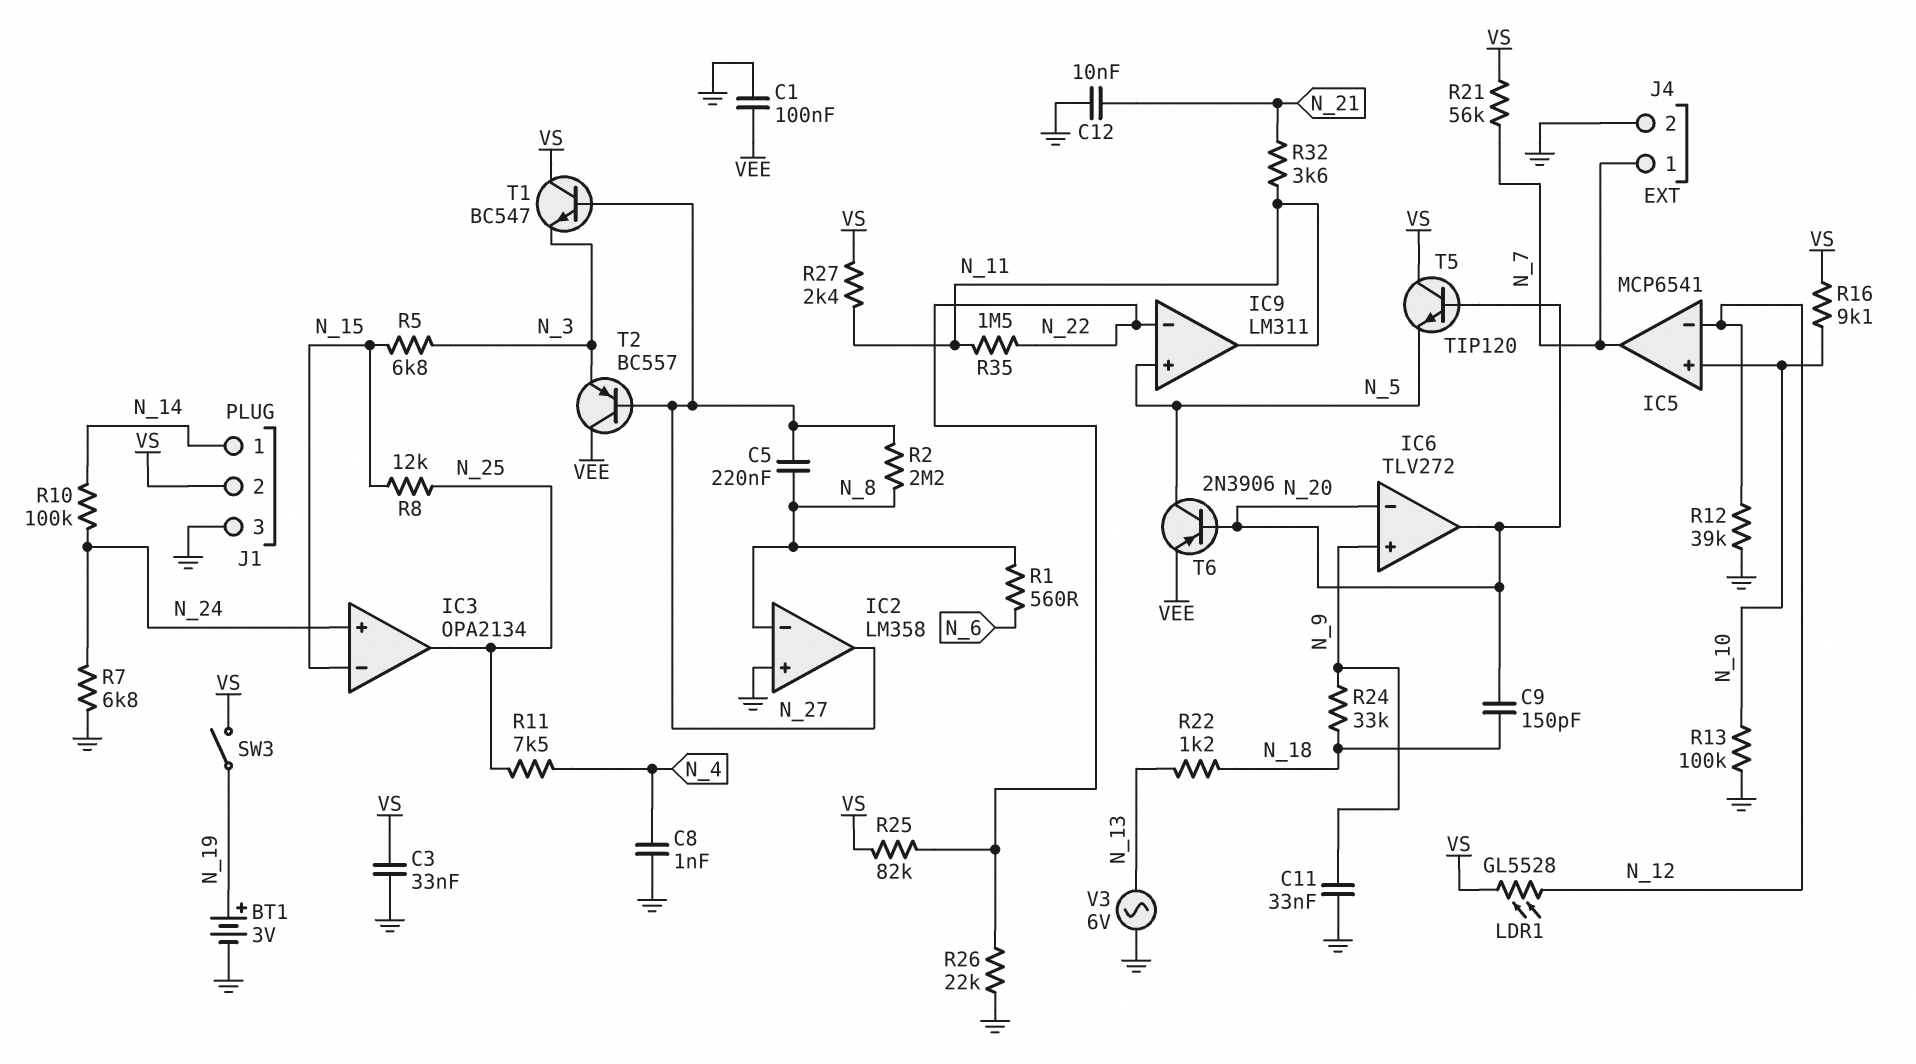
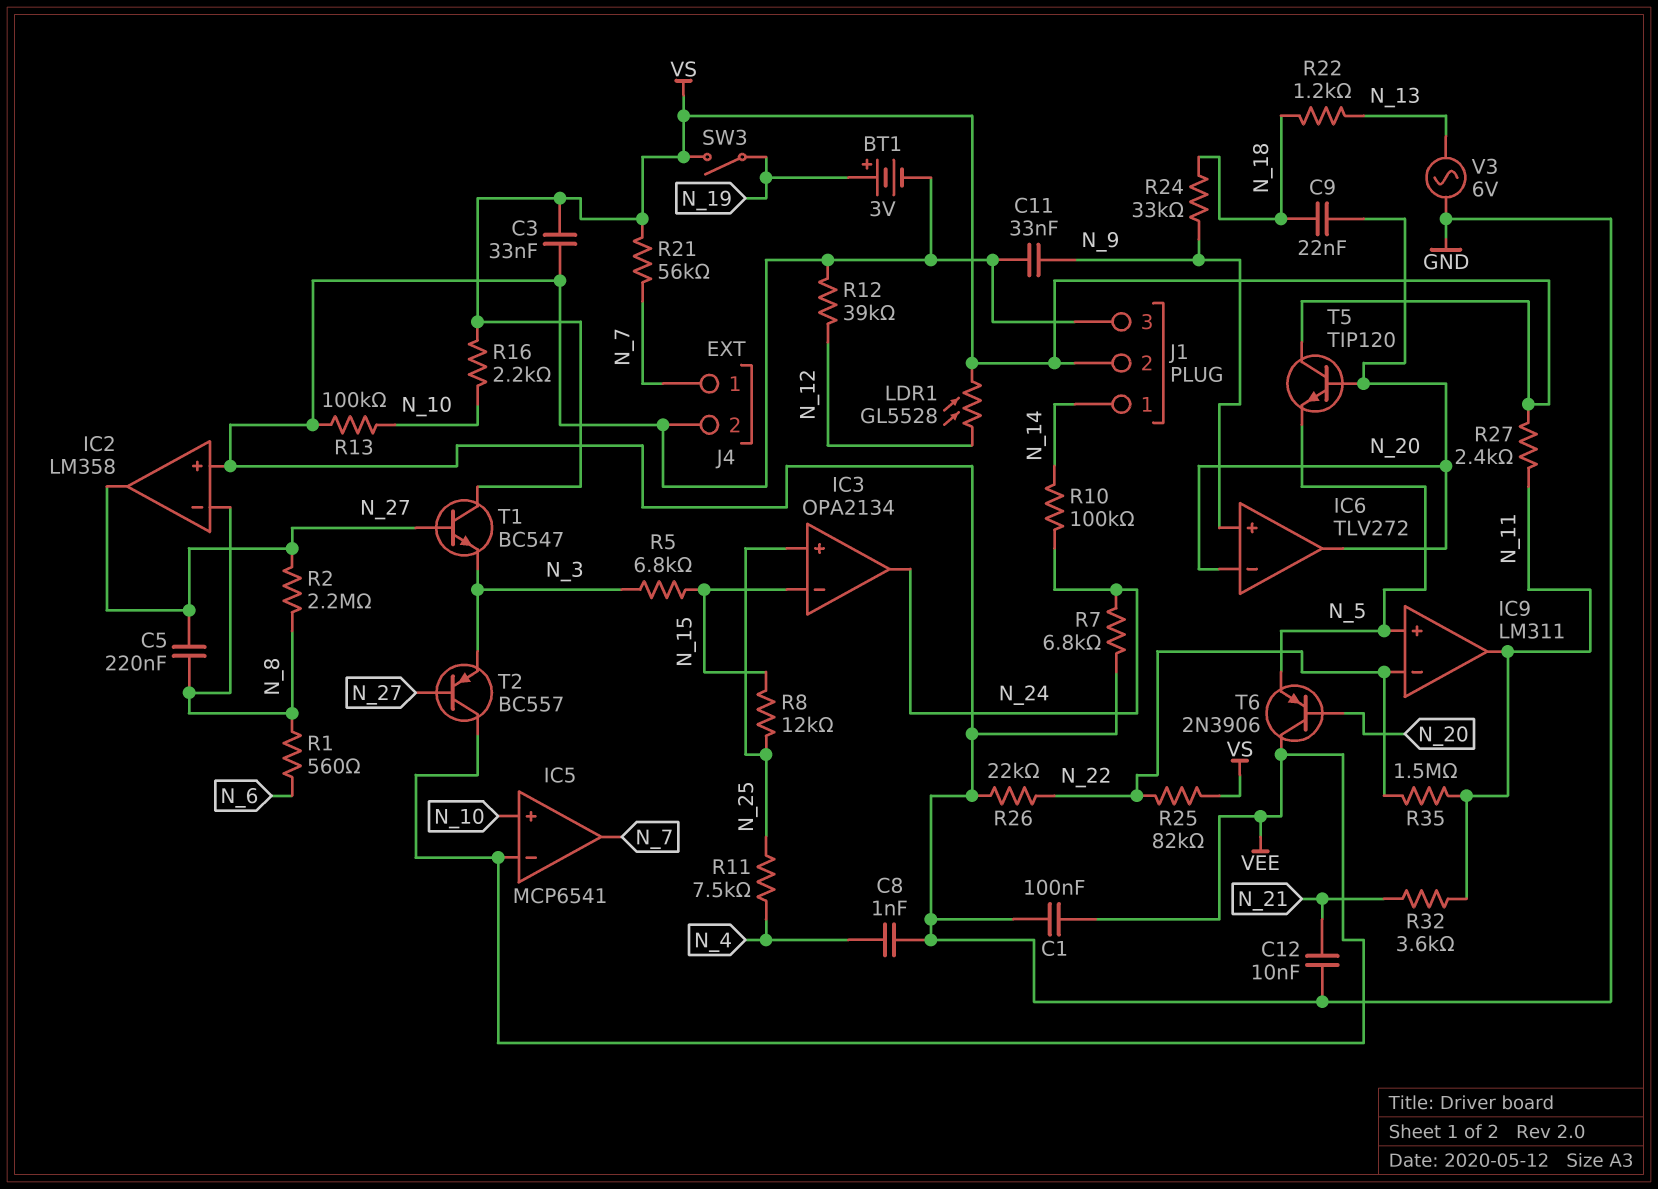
C9: 150pF (N_18, N_20) -> 22nF (N_18, N_20)
IC3 pin in+: N_24 -> N_25
IC3 pin out: N_25 -> N_24
IC5 pin in-: N_12 -> VEE
R16: 9.1k (N_10, VS) -> 2.2k (N_10, VS)
T6: PNP 2N3906 (B N_20, C N_5, E VEE) -> PNP 2N3906 (B N_20, C VEE, E N_5)

